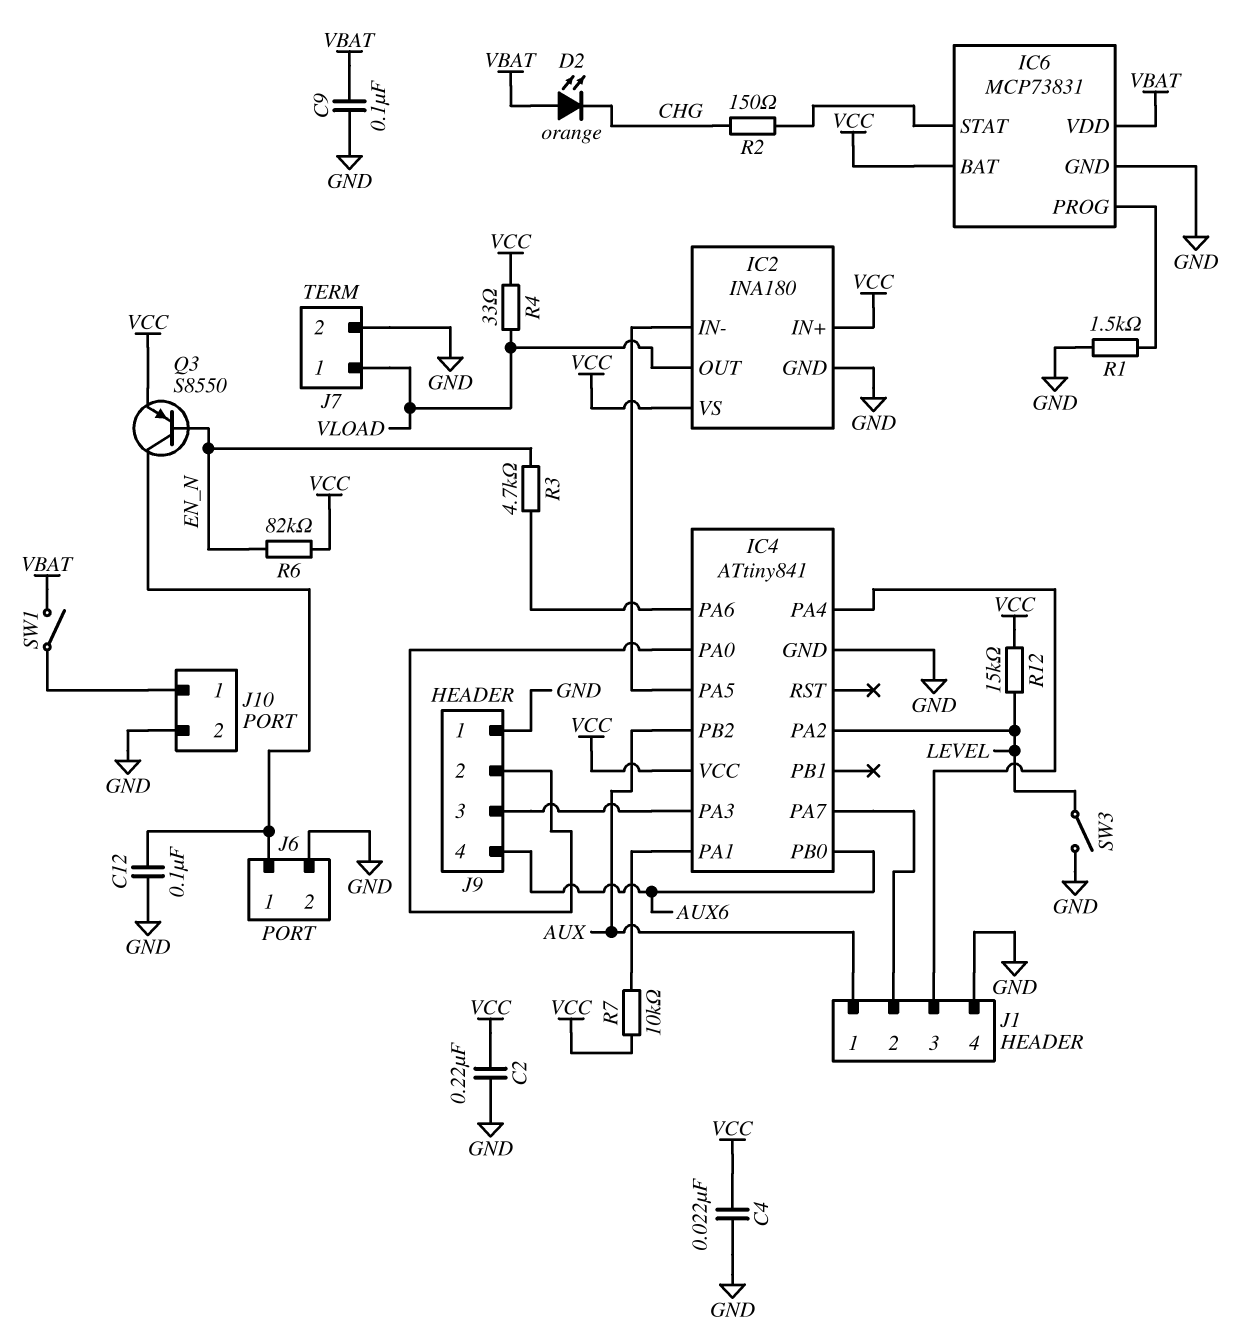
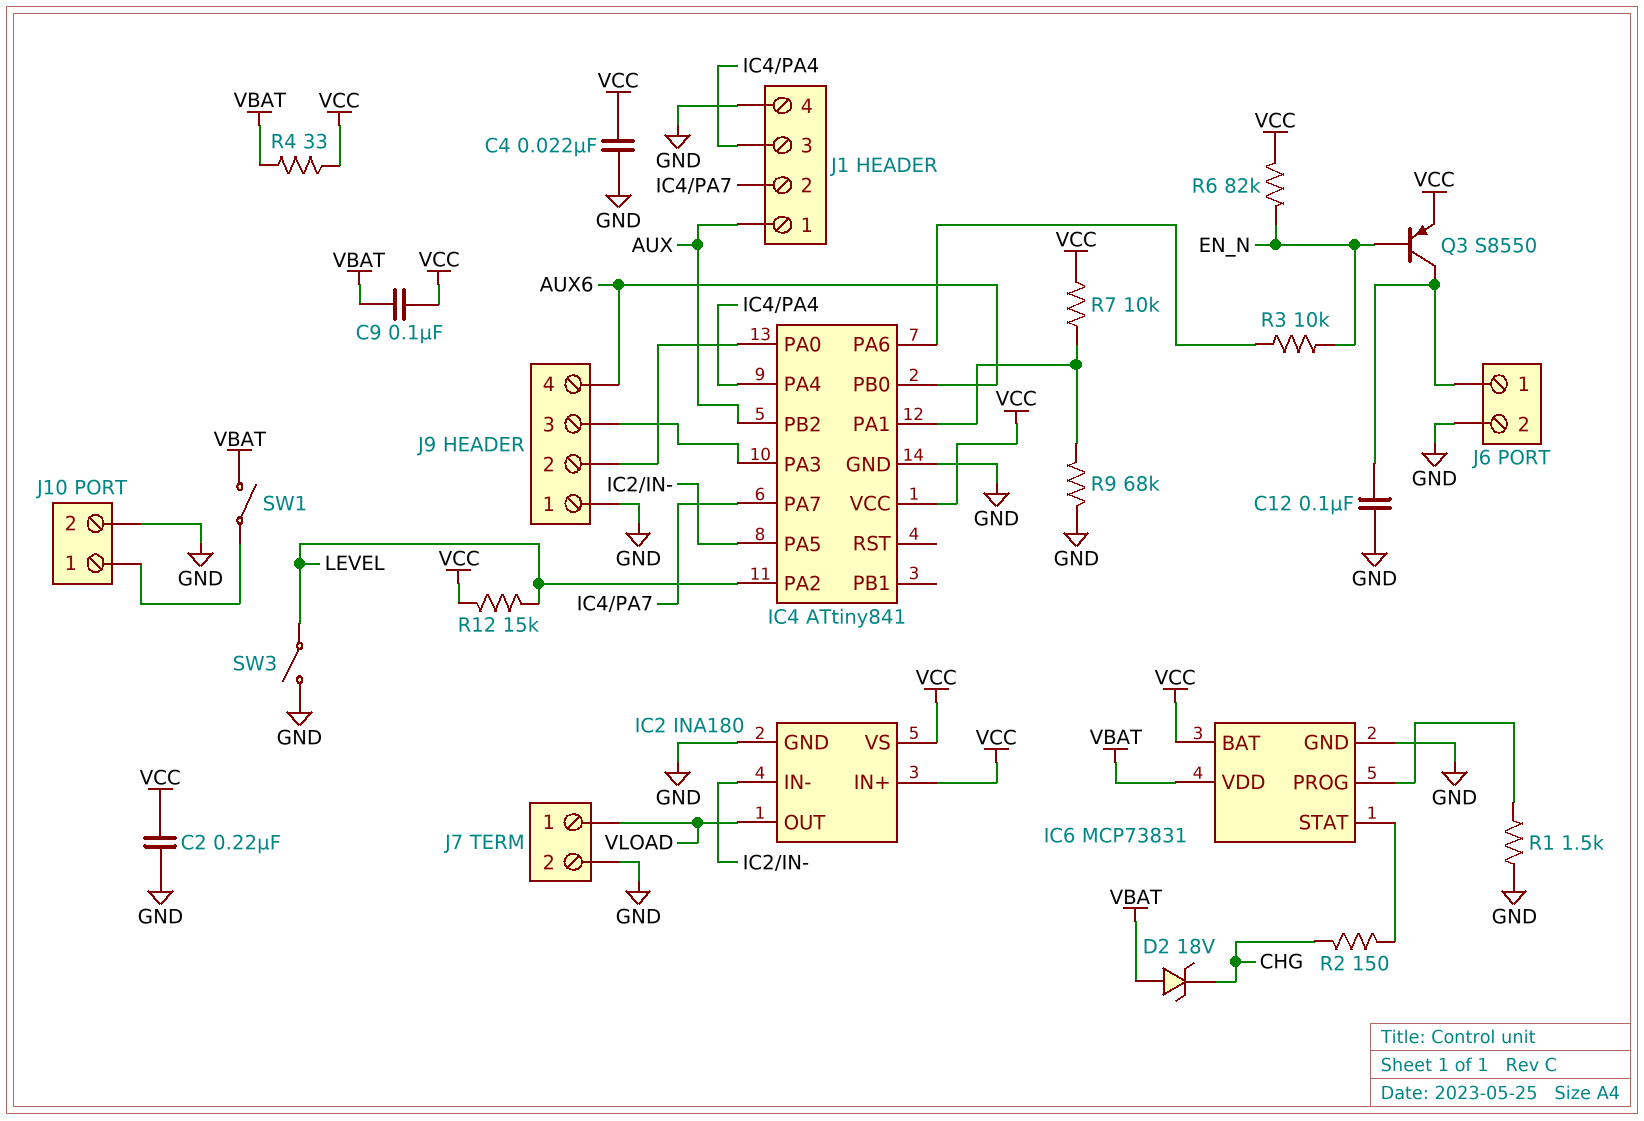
C9: 100nF (GND, VBAT) -> 100nF (VBAT, VCC)
D2: LED orange (A VBAT, K CHG) -> zener 18V (A VBAT, K CHG)
R3: 4.7k (EN_N, IC4/PA6) -> 10k (EN_N, IC4/PA6)
R4: 33 (VCC, VLOAD) -> 33 (VBAT, VCC)
R9: none -> 68k (GND, IC4/PA1)

